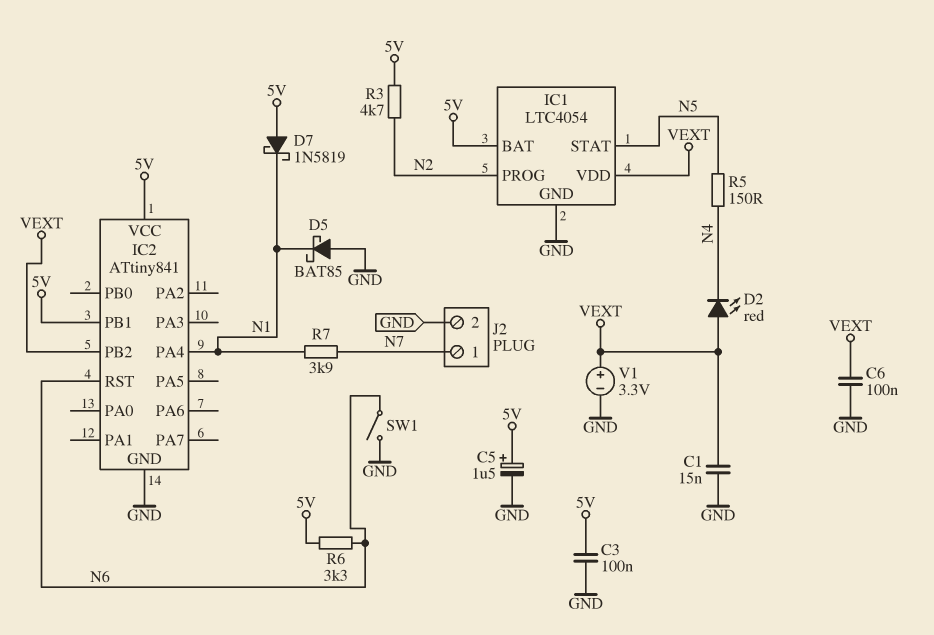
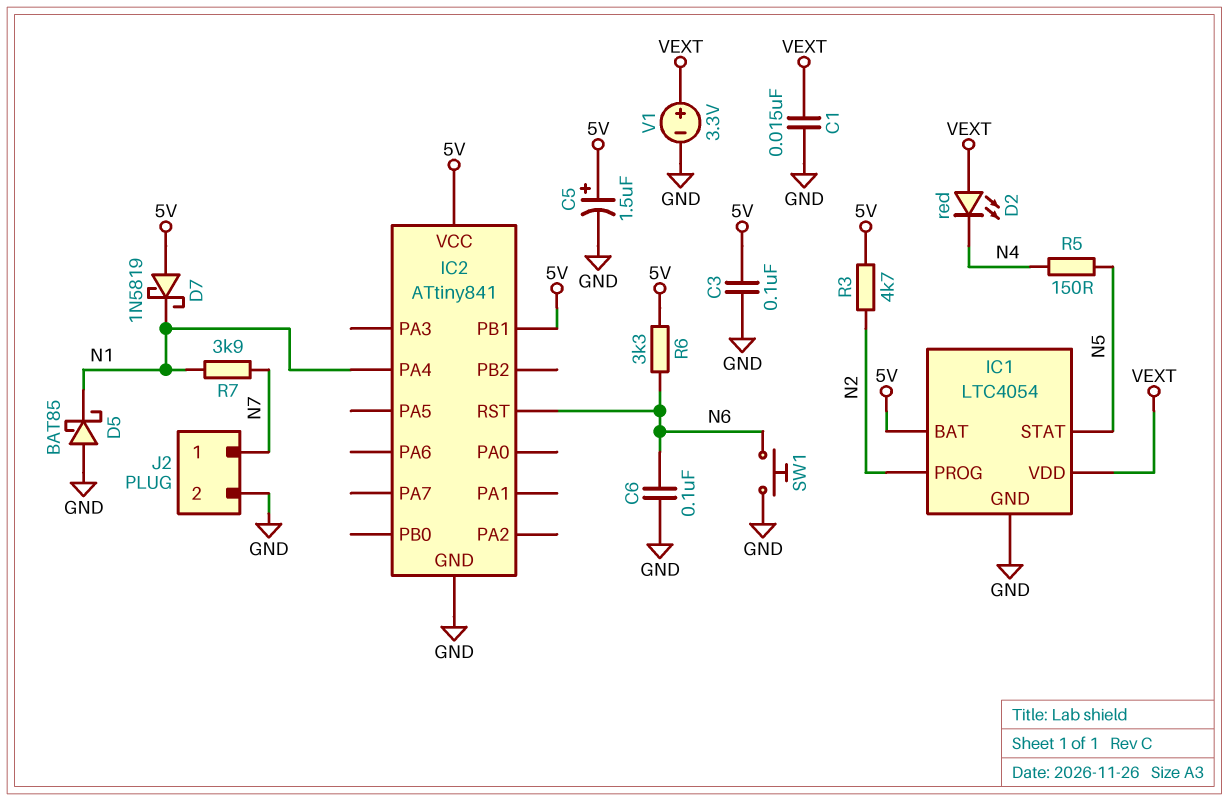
C6: 100nF (GND, VEXT) -> 100nF (GND, N6)
IC2 pin PB2: VEXT -> none
SW1: switch (GND, N6) -> button (GND, N6)

